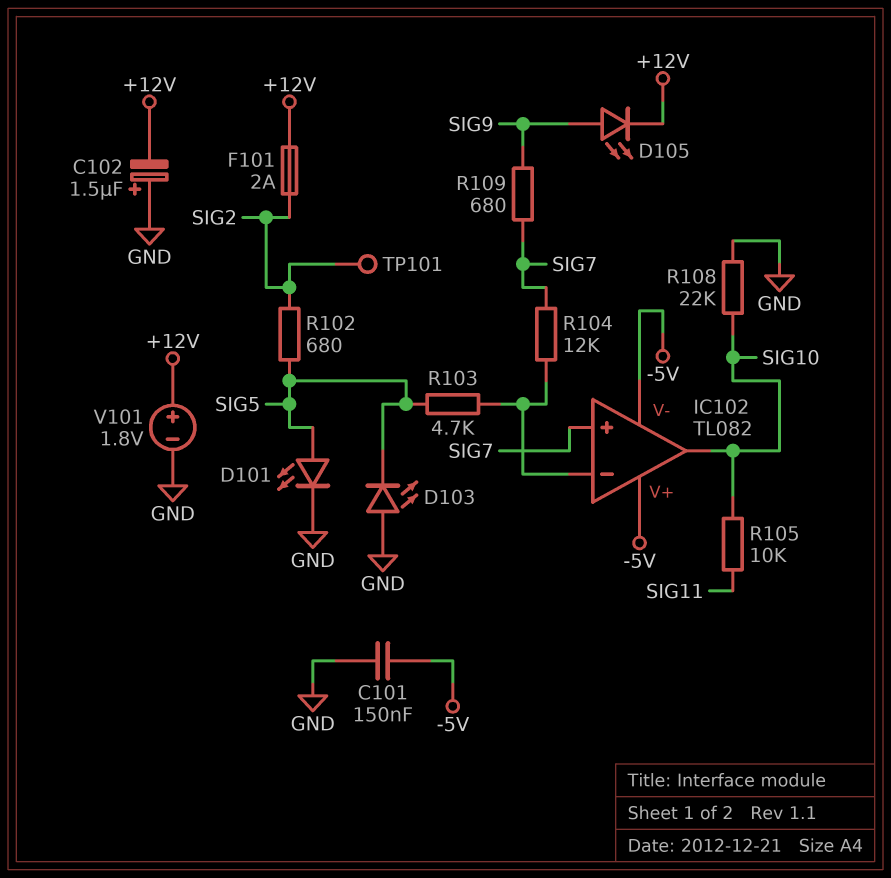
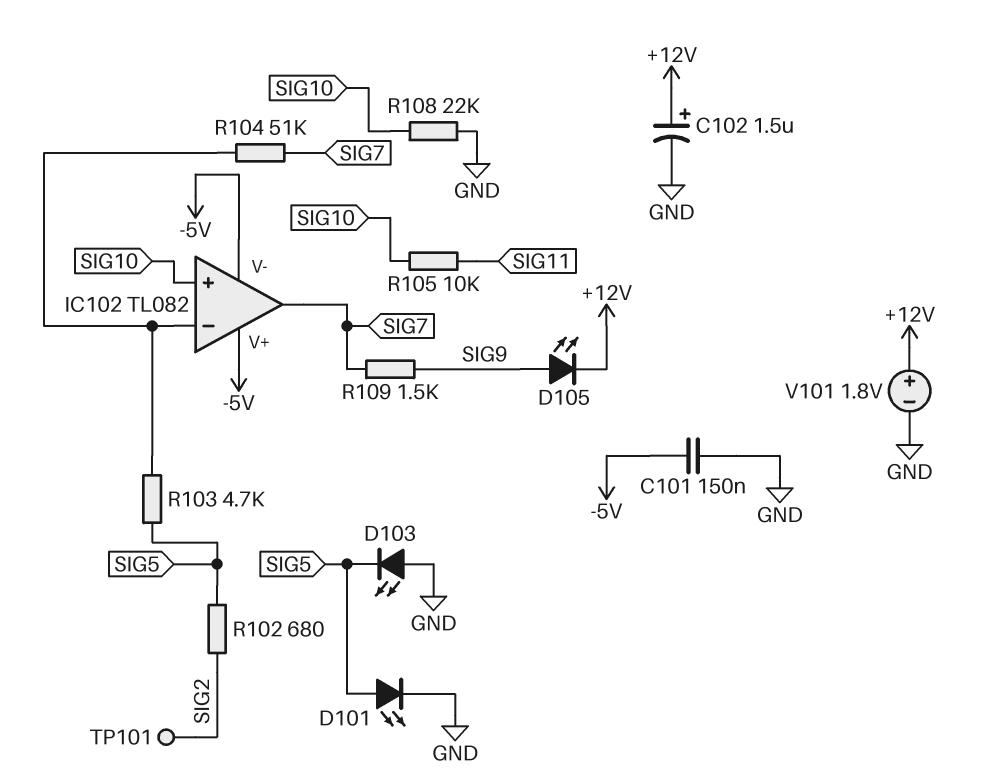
C102: 1.5uF (plus GND, minus +12V) -> 1.5uF (plus +12V, minus GND)
F101: 2A (+12V, SIG2) -> none
IC102 pin in+: SIG7 -> SIG10
IC102 pin out: SIG10 -> SIG7
R104: 12k (IC102/in-, SIG7) -> 51k (IC102/in-, SIG7)
R109: 680 (SIG7, SIG9) -> 1.5k (SIG7, SIG9)

